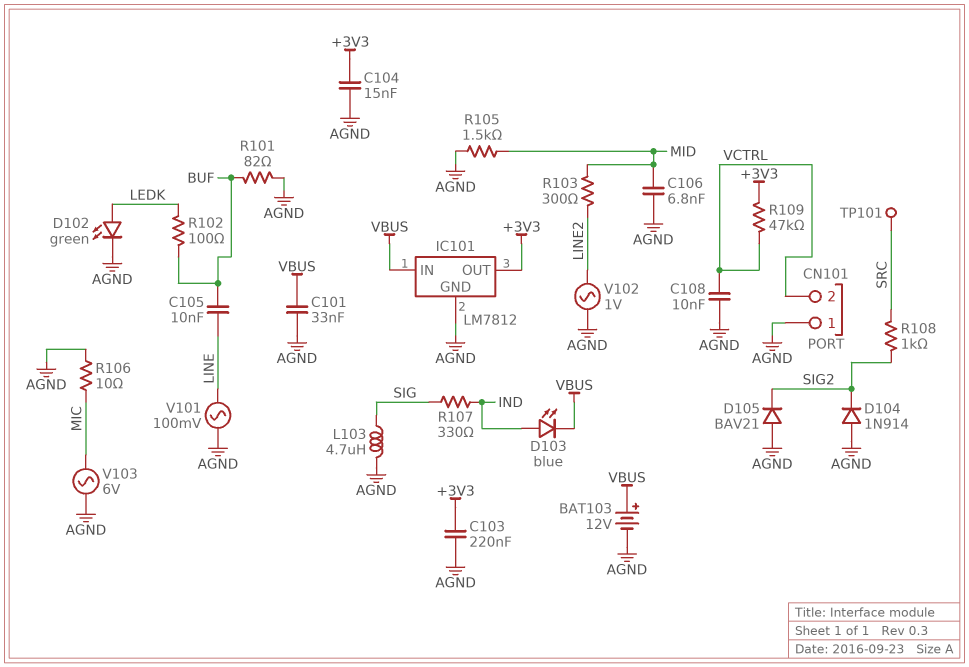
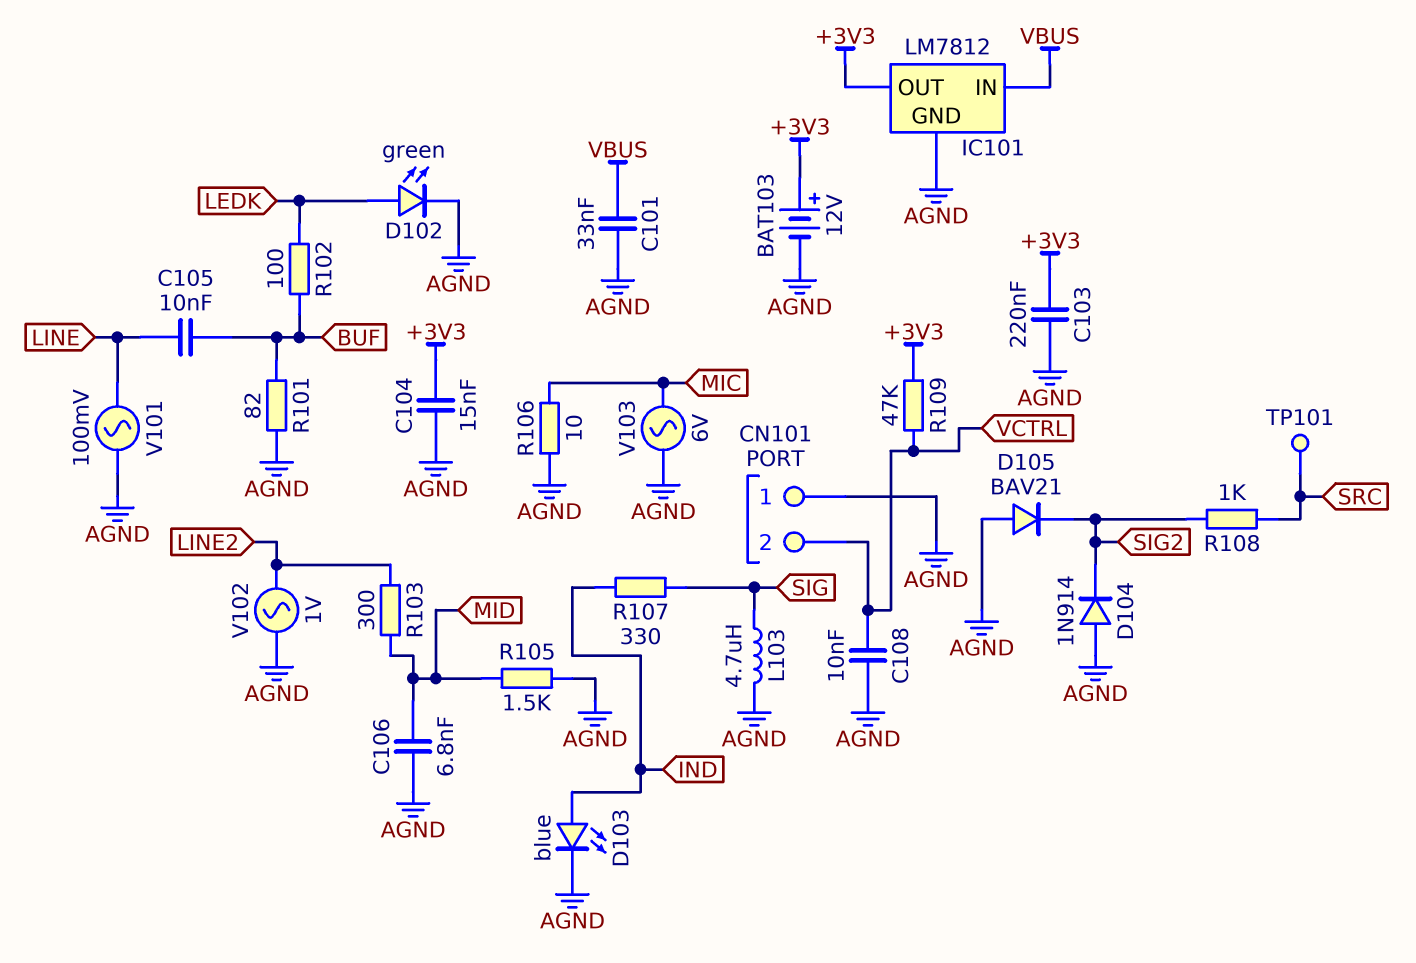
BAT103: 12V (plus VBUS, minus AGND) -> 12V (plus +3V3, minus AGND)
D103: LED blue (A IND, K VBUS) -> LED blue (A IND, K AGND)

